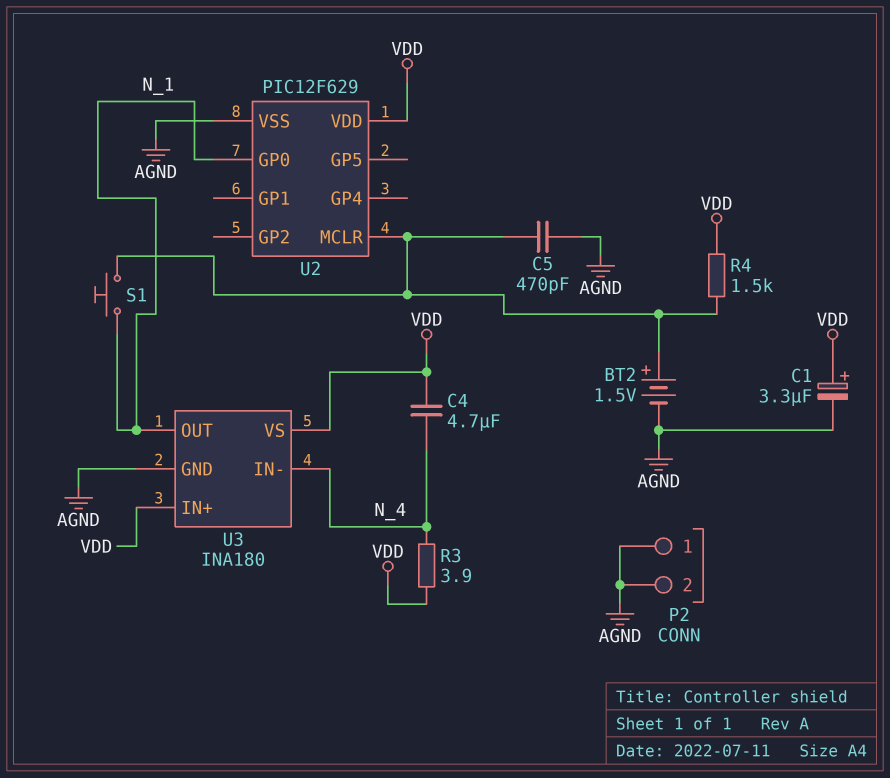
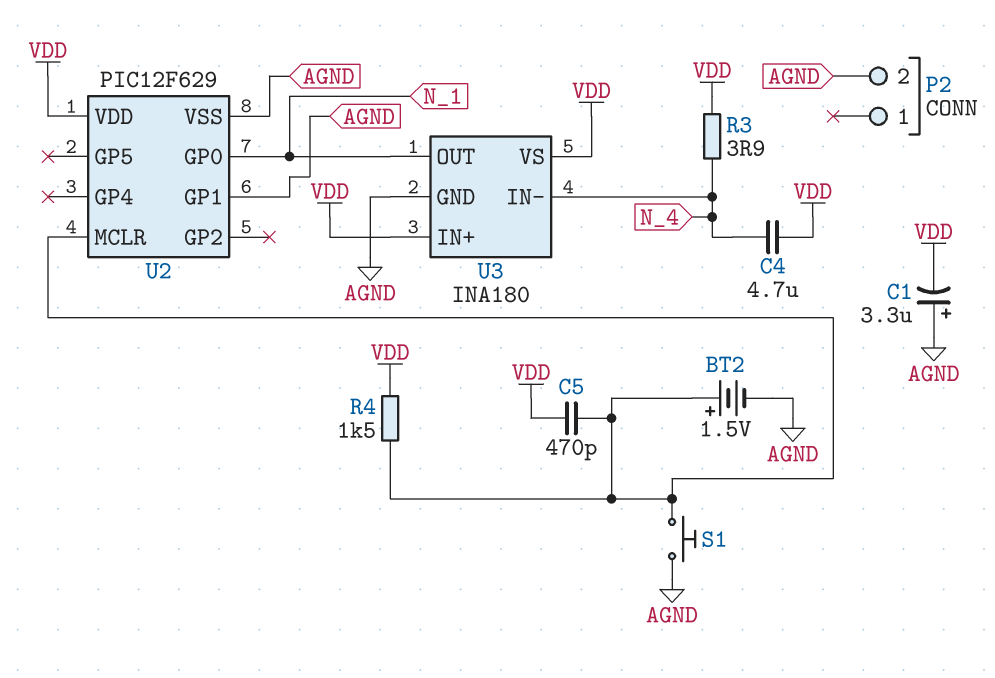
C1: 3.3uF (plus VDD, minus AGND) -> 3.3uF (plus AGND, minus VDD)
C5: 470pF (AGND, U2/MCLR) -> 470pF (U2/MCLR, VDD)
P2 pin 1: AGND -> none
S1: button (N_1, U2/MCLR) -> button (AGND, U2/MCLR)
U2 pin GP1: none -> AGND

